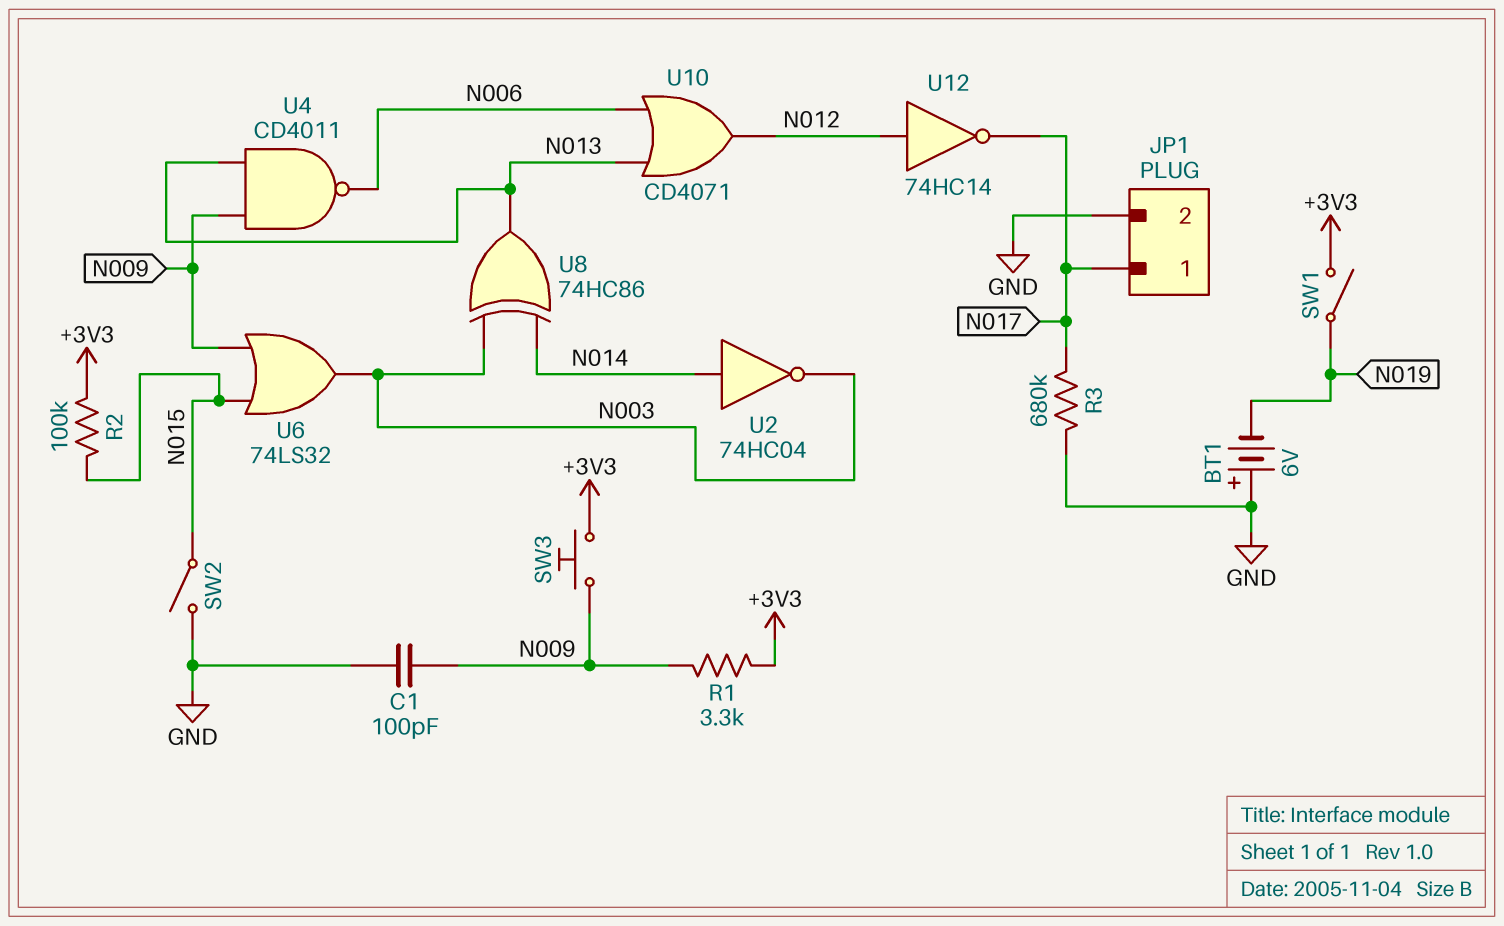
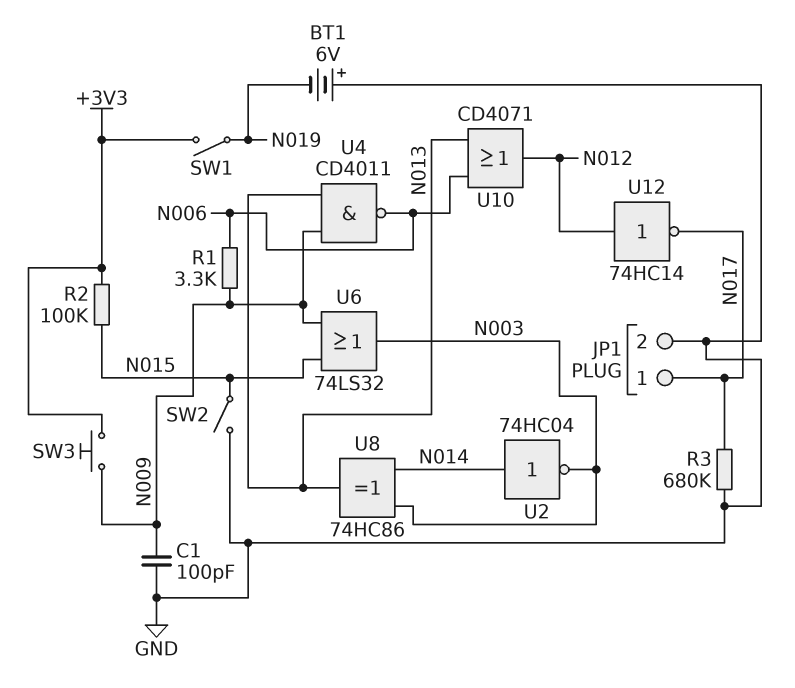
R1: 3.3k (+3V3, N009) -> 3.3k (N006, N009)

